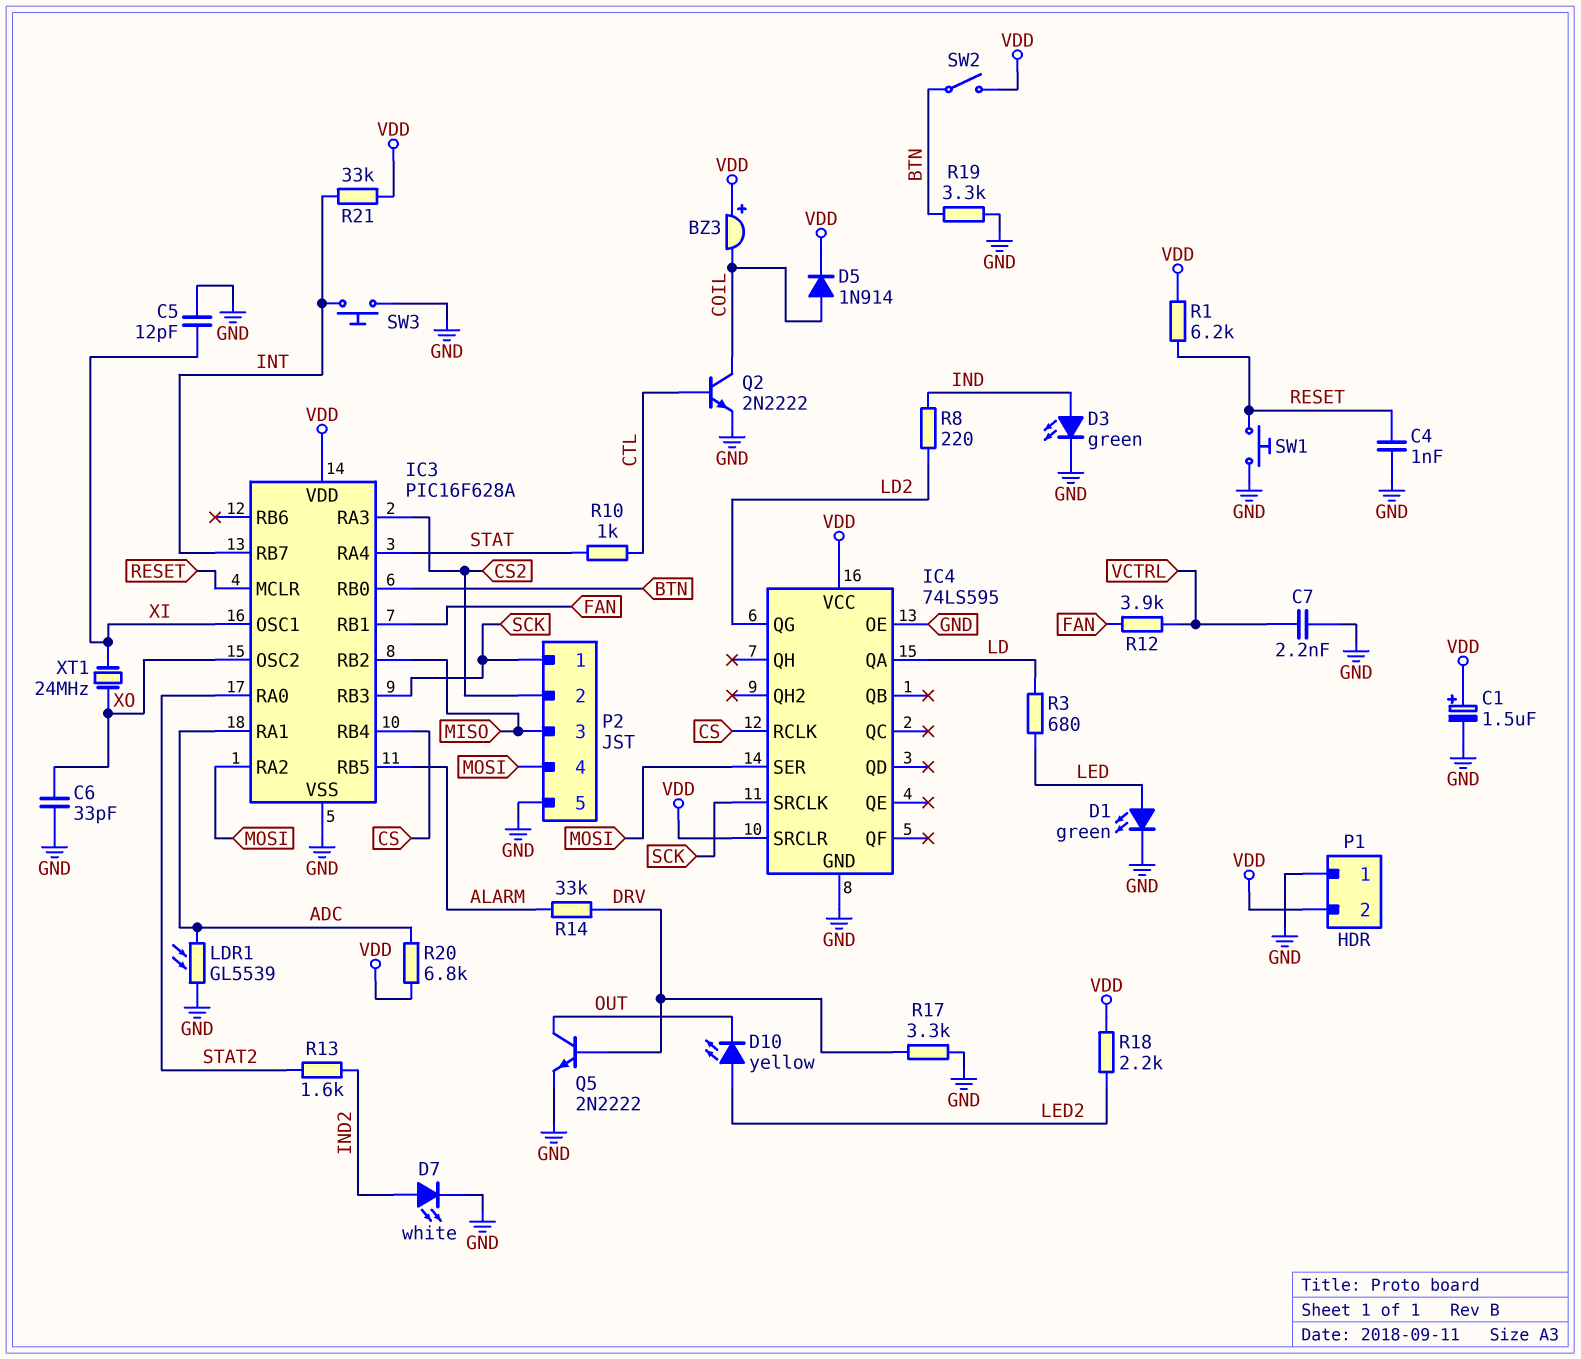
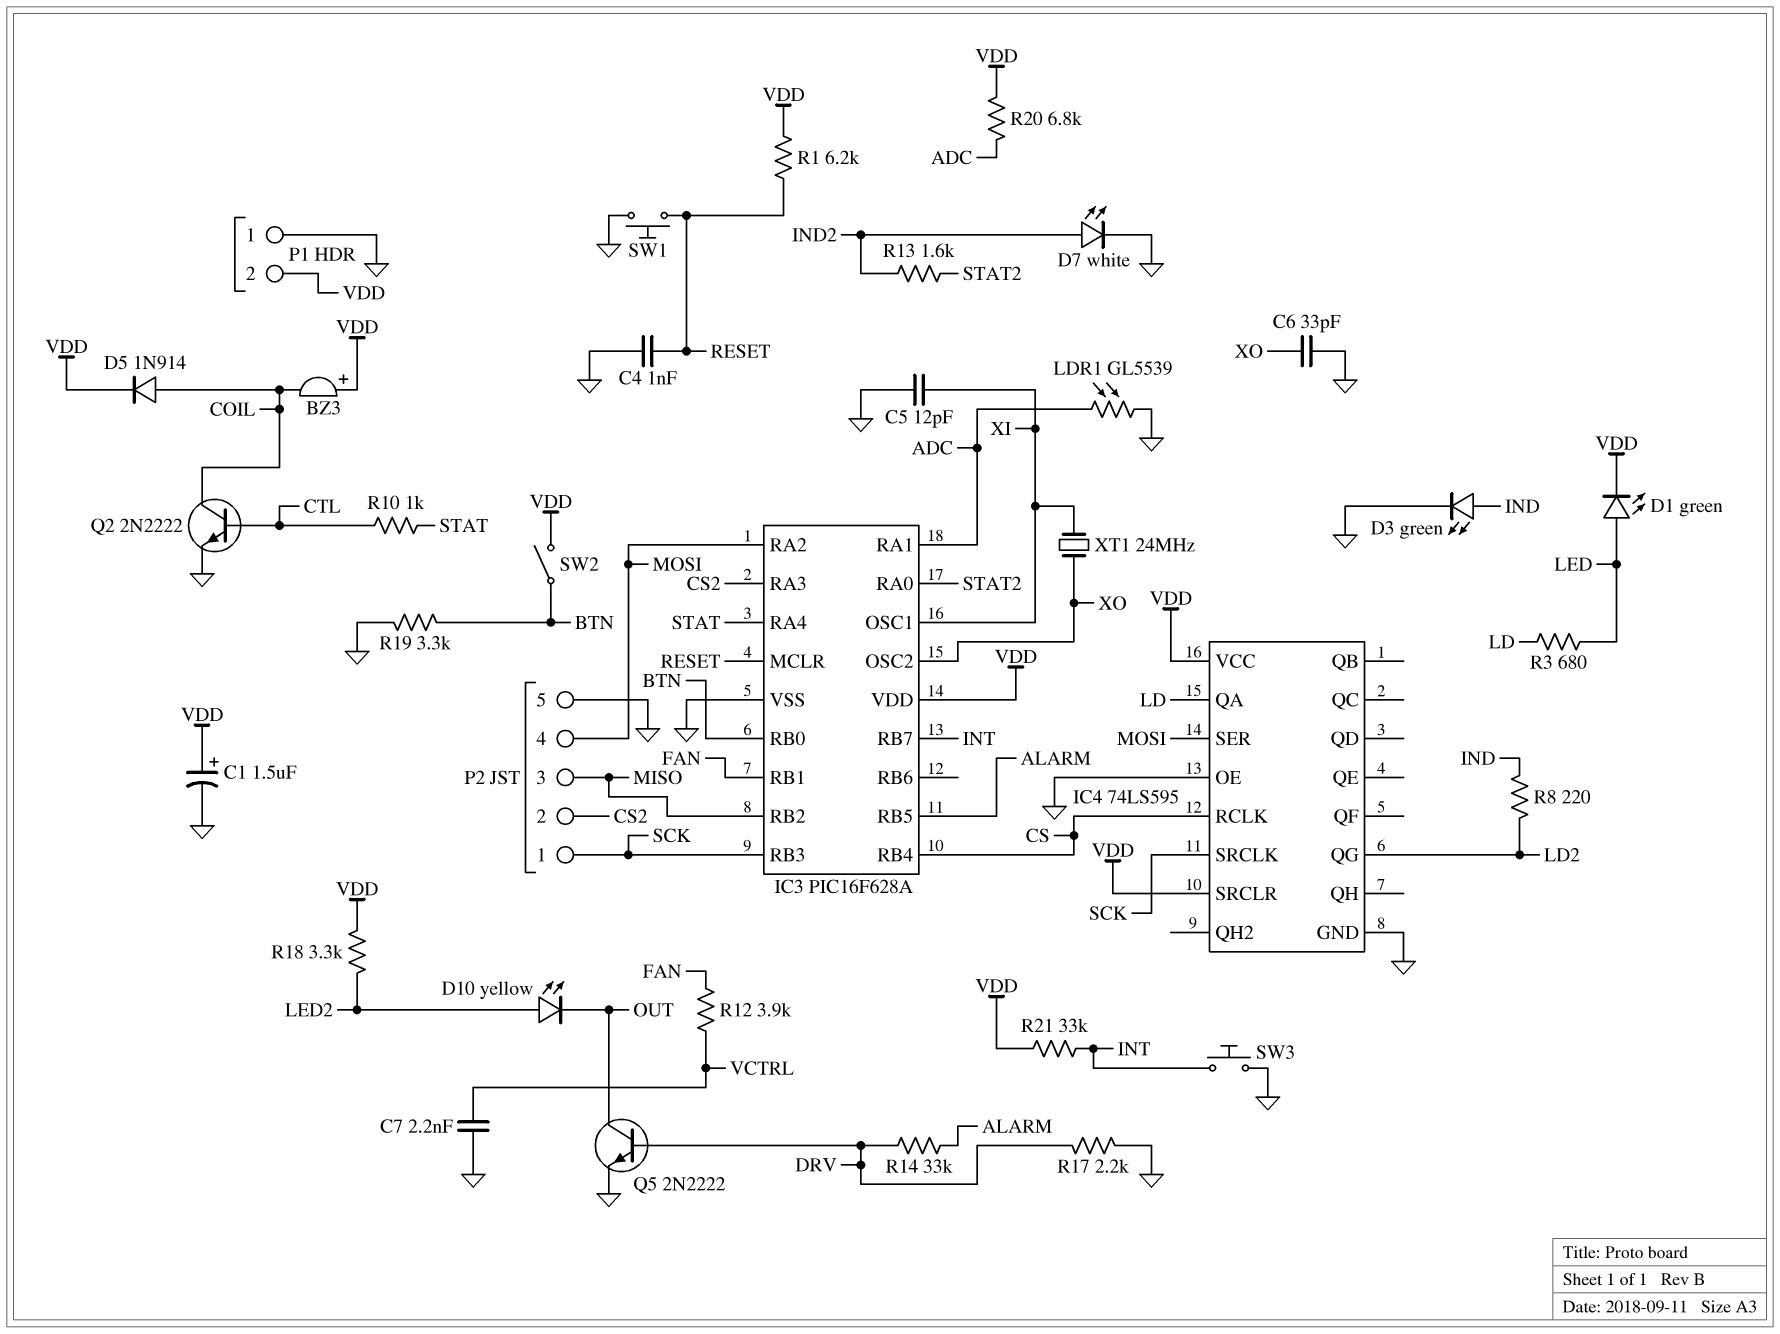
D1: LED green (A LED, K GND) -> LED green (A LED, K VDD)
R17: 3.3k (DRV, GND) -> 2.2k (DRV, GND)
R18: 2.2k (LED2, VDD) -> 3.3k (LED2, VDD)

